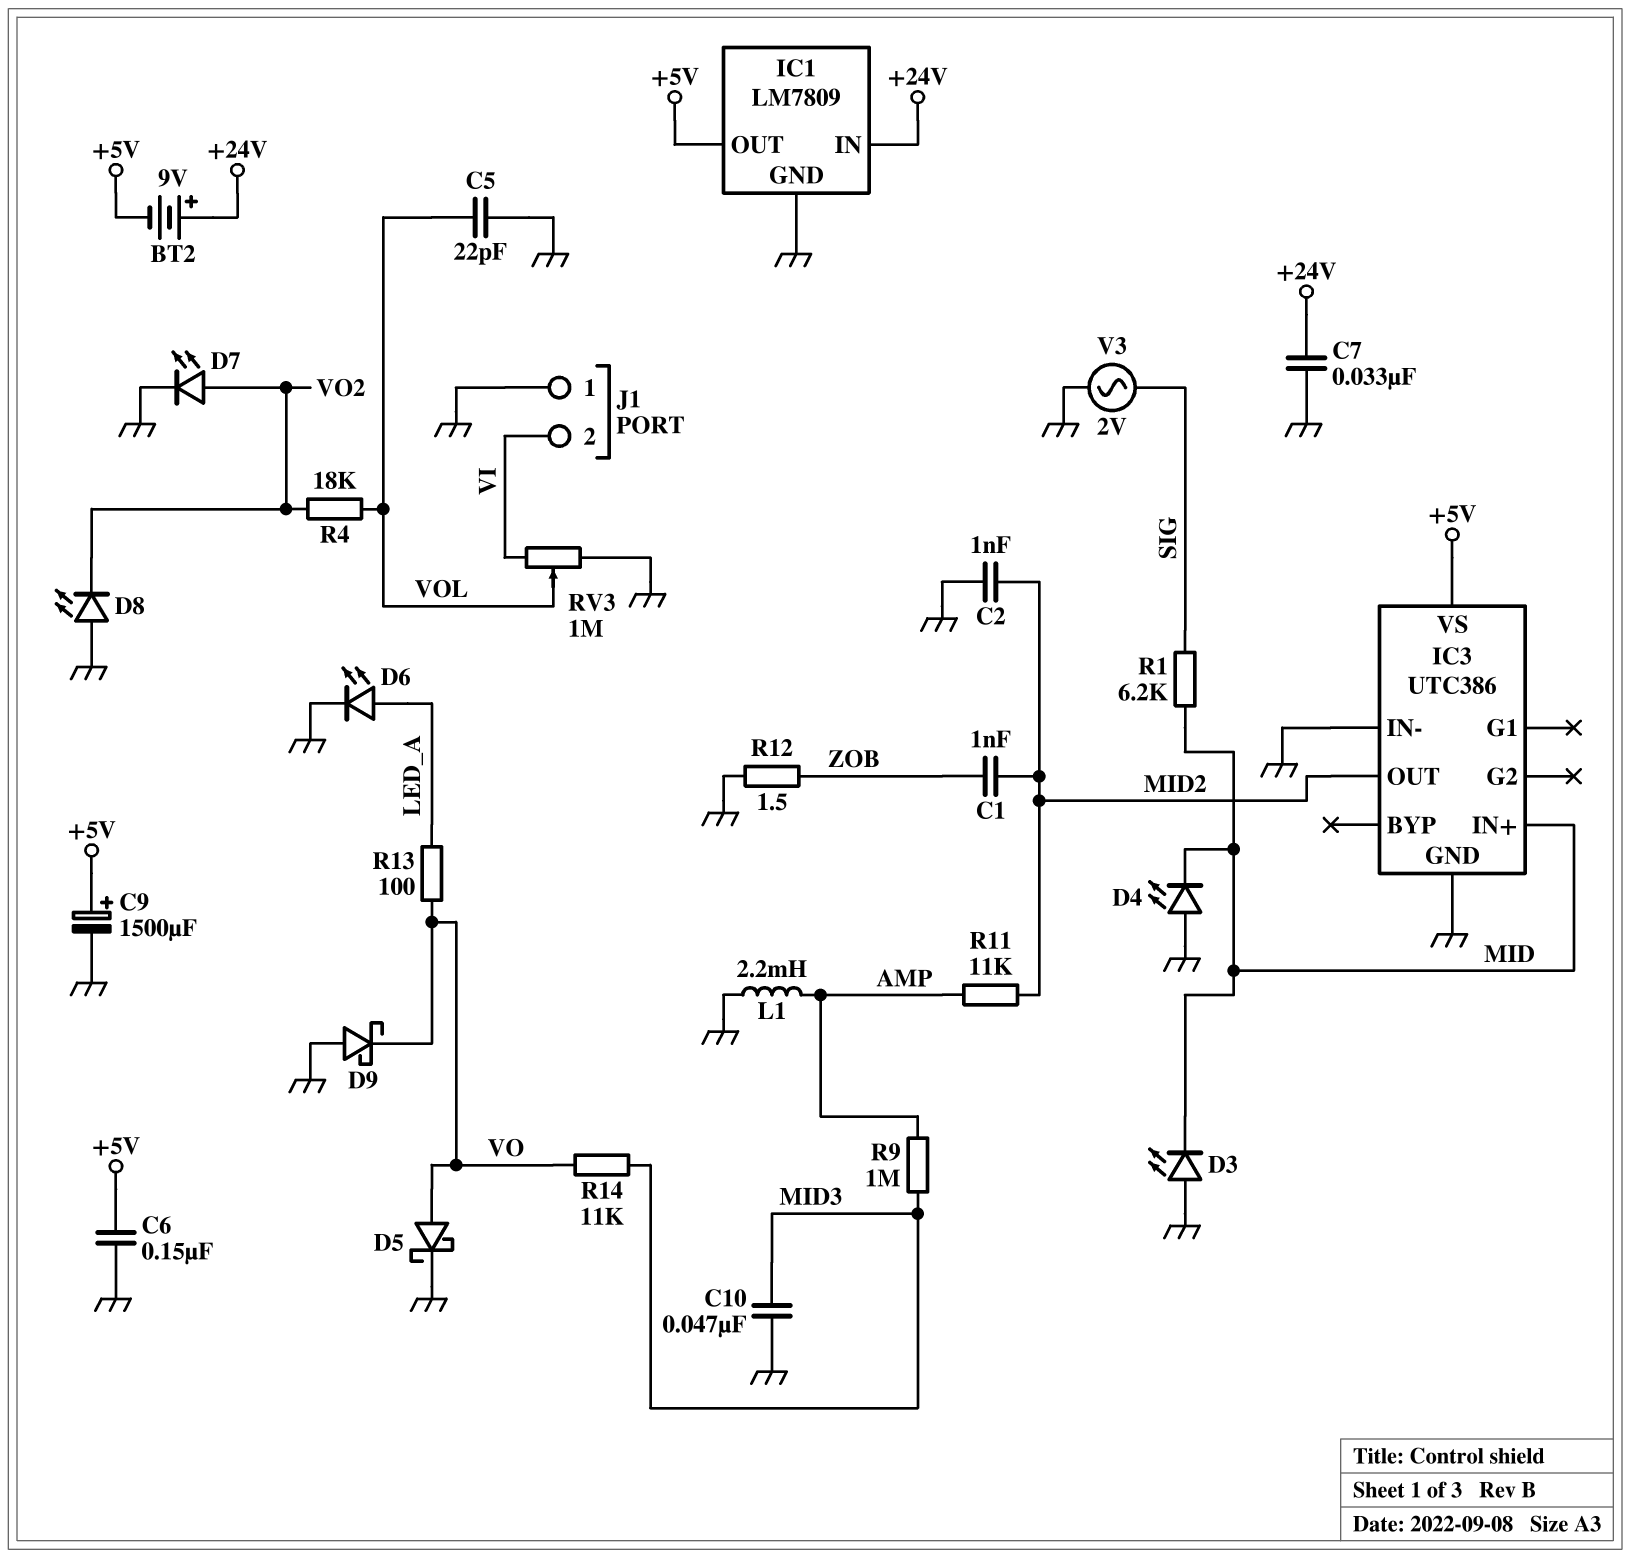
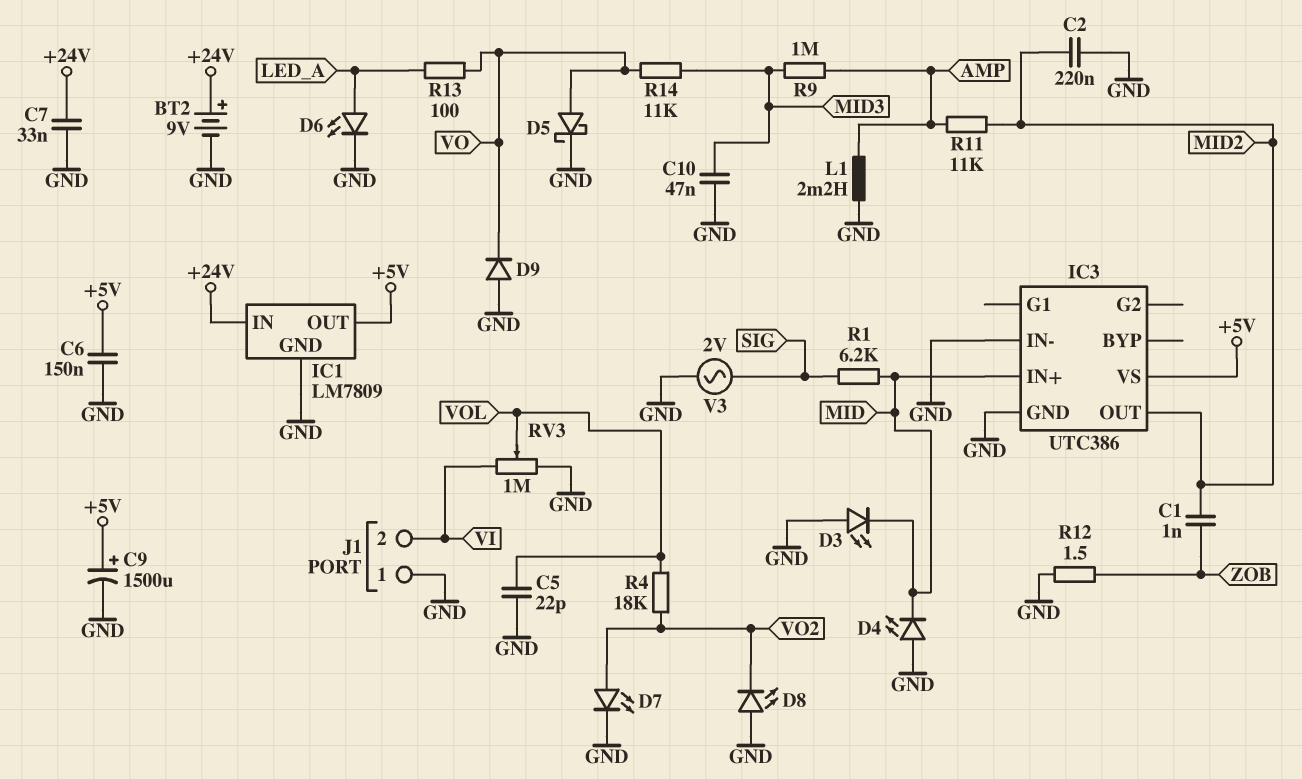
BT2: 9V (plus +24V, minus +5V) -> 9V (plus +24V, minus GND)
C2: 1nF (GND, MID2) -> 220nF (GND, MID2)
D9: schottky (A GND, K VO) -> diode (A GND, K VO)

